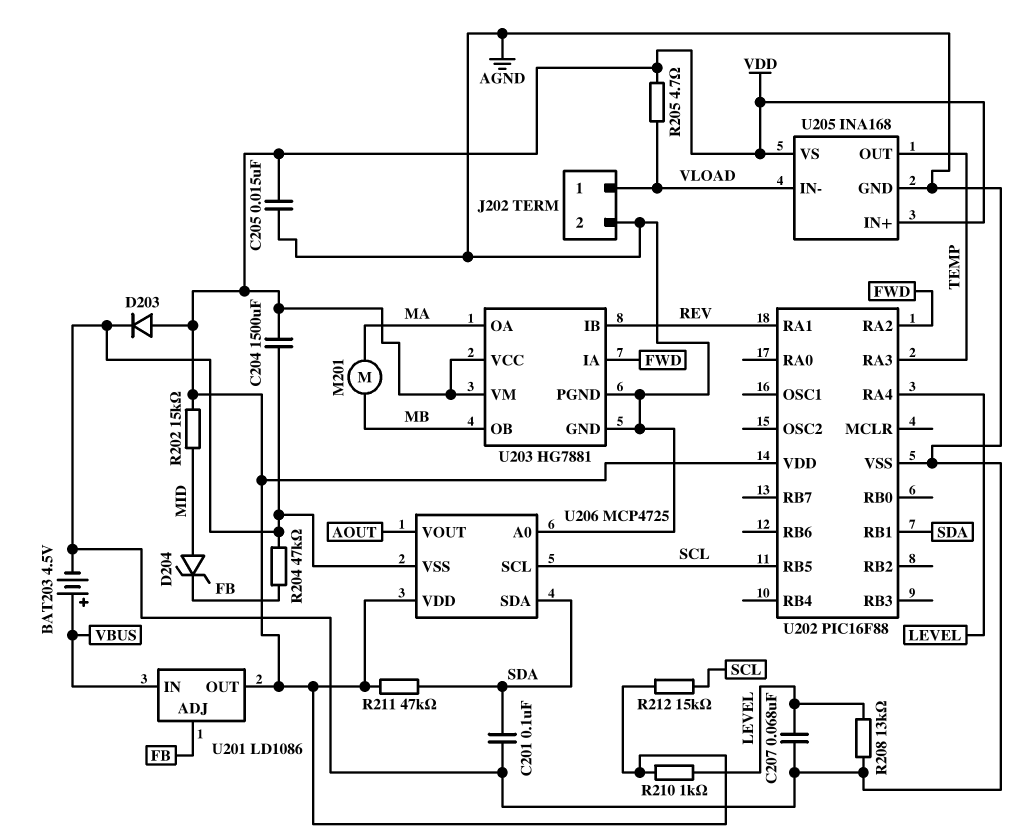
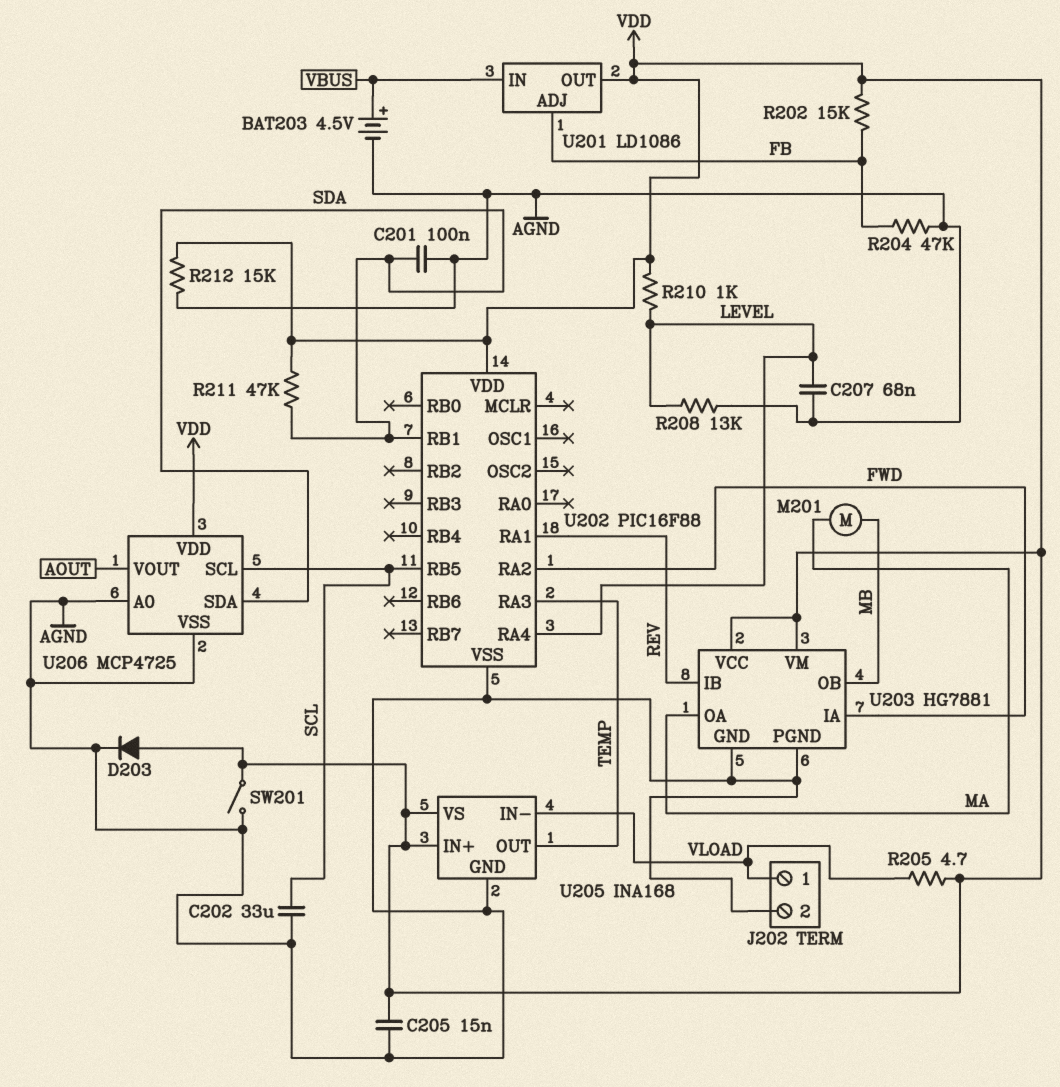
C202: none -> 33uF (AGND, SCL)
C204: 1500uF (AGND, VDD) -> none
D204: zener (A MID, K FB) -> none
R202: 15k (MID, VDD) -> 15k (FB, VDD)
R212: 15k (SCL, VDD) -> 15k (AGND, VDD)
SW201: none -> switch (AGND, VDD)

